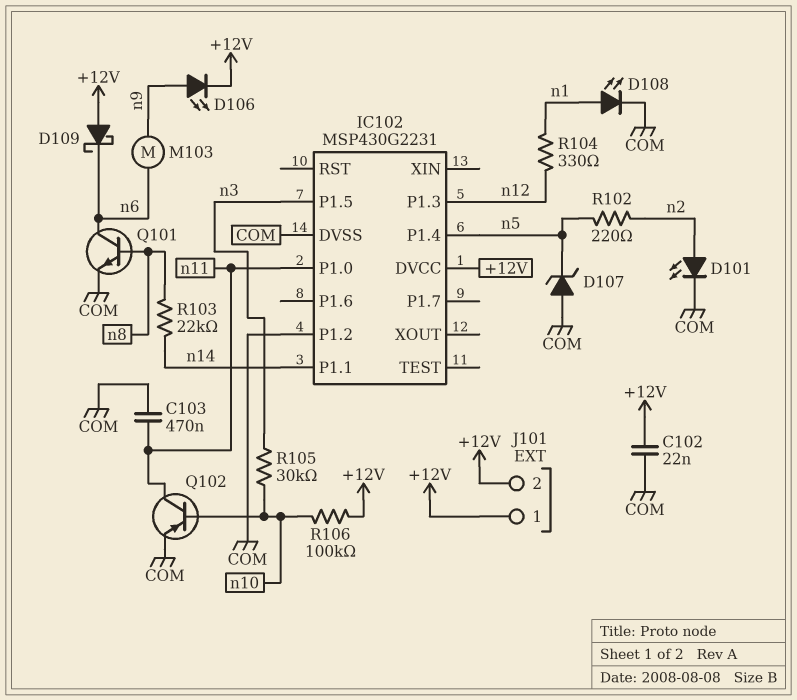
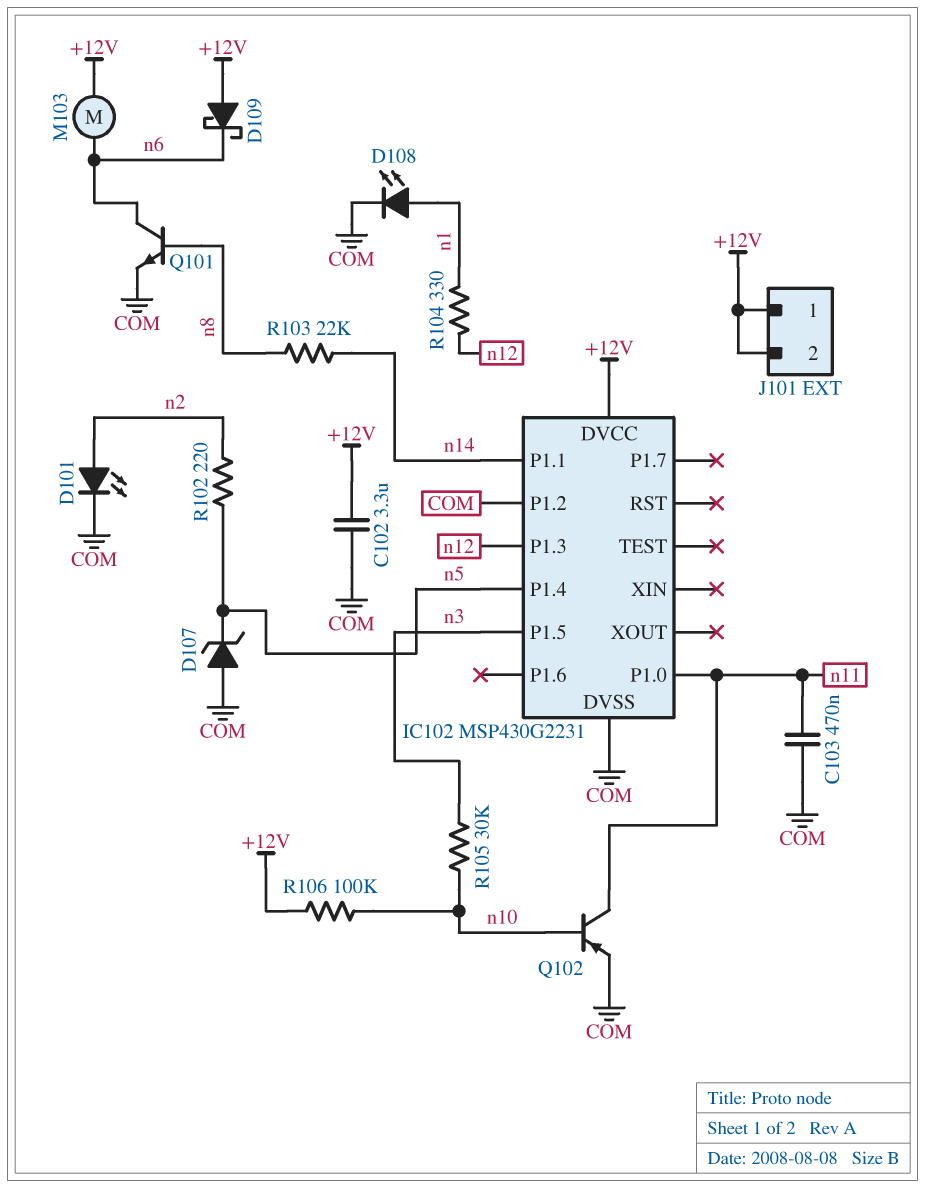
C102: 22nF (+12V, COM) -> 3.3uF (+12V, COM)
D106: LED (A n9, K +12V) -> none
M103: motor (n6, n9) -> motor (+12V, n6)

